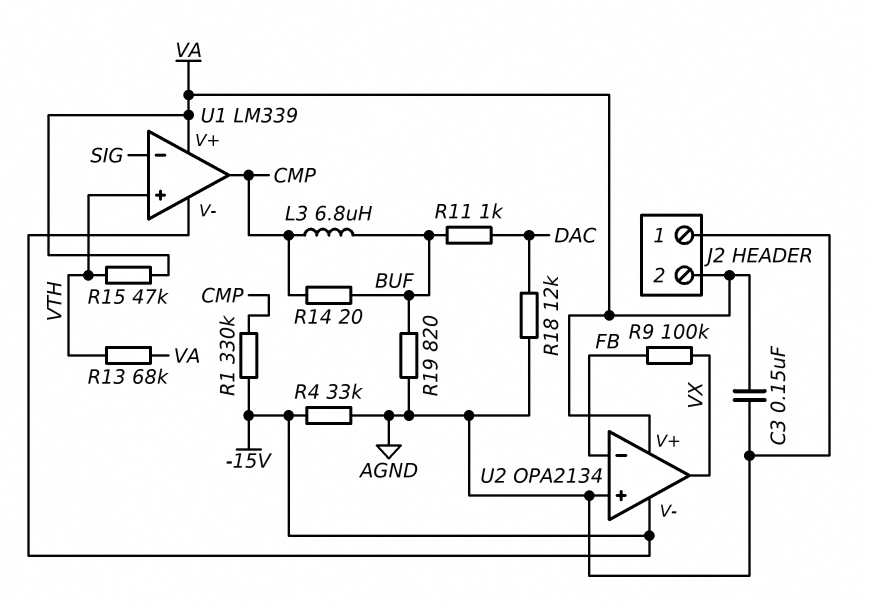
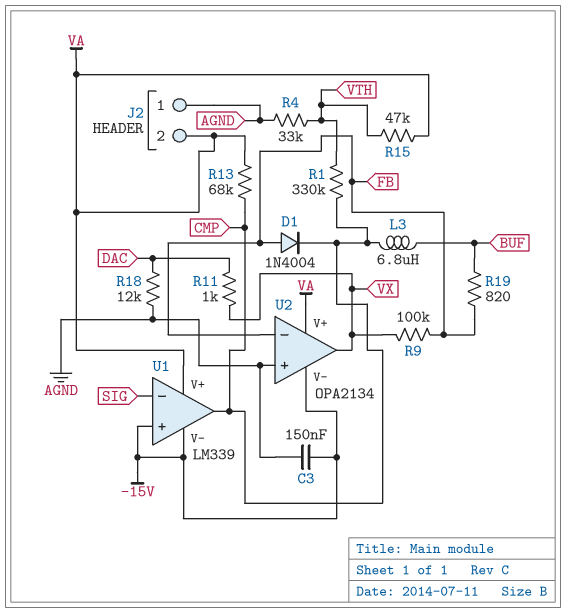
C3: 150nF (AGND, VA) -> 150nF (-15V, AGND)
D1: none -> diode 1N4004 (A FB, K CMP)
R1: 330k (-15V, CMP) -> 330k (CMP, VTH)
R4: 33k (-15V, AGND) -> 33k (AGND, VTH)
R11: 1k (BUF, DAC) -> 1k (DAC, VX)
R13: 68k (VA, VTH) -> 68k (CMP, VA)
R14: 20 (BUF, CMP) -> none
R19: 820 (AGND, BUF) -> 820 (BUF, FB)
U1 pin in+: VTH -> -15V

